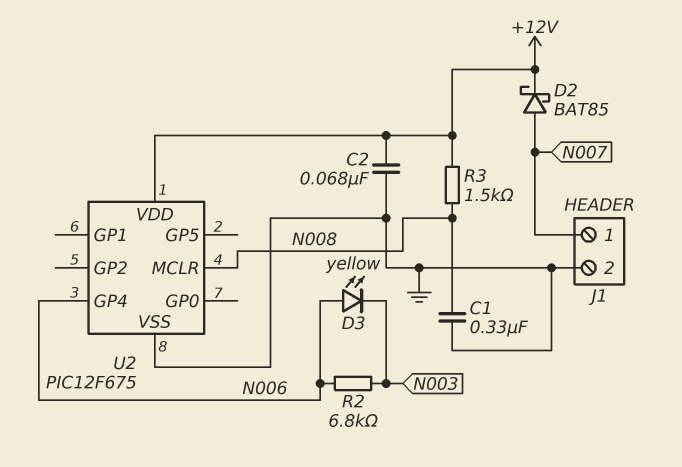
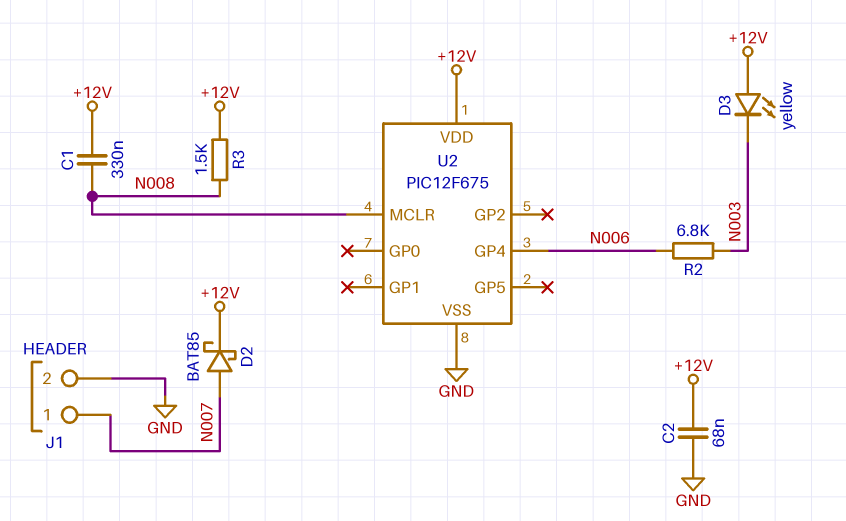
C1: 330nF (GND, N008) -> 330nF (+12V, N008)
D3: LED yellow (A N006, K N003) -> LED yellow (A +12V, K N003)

